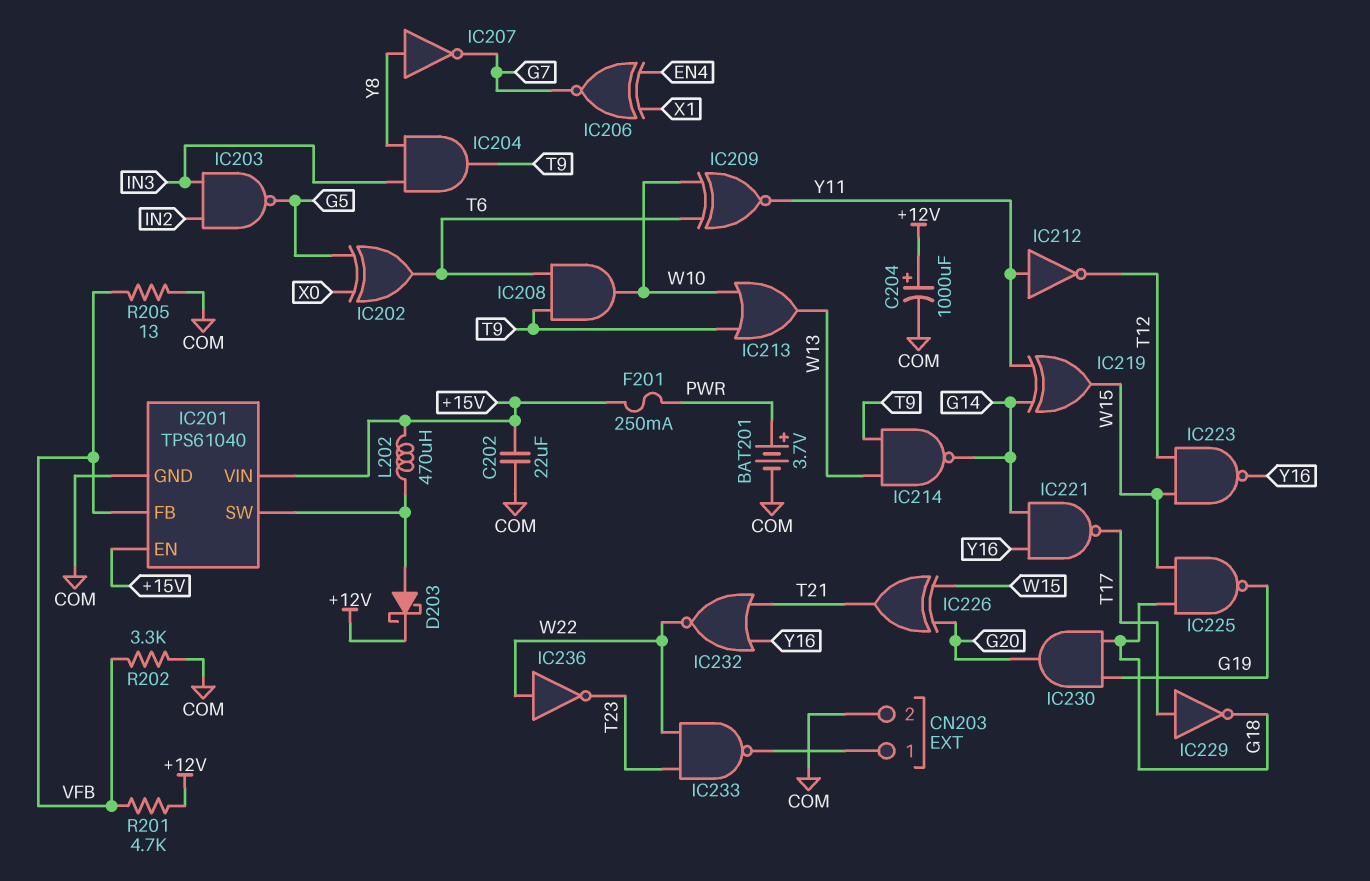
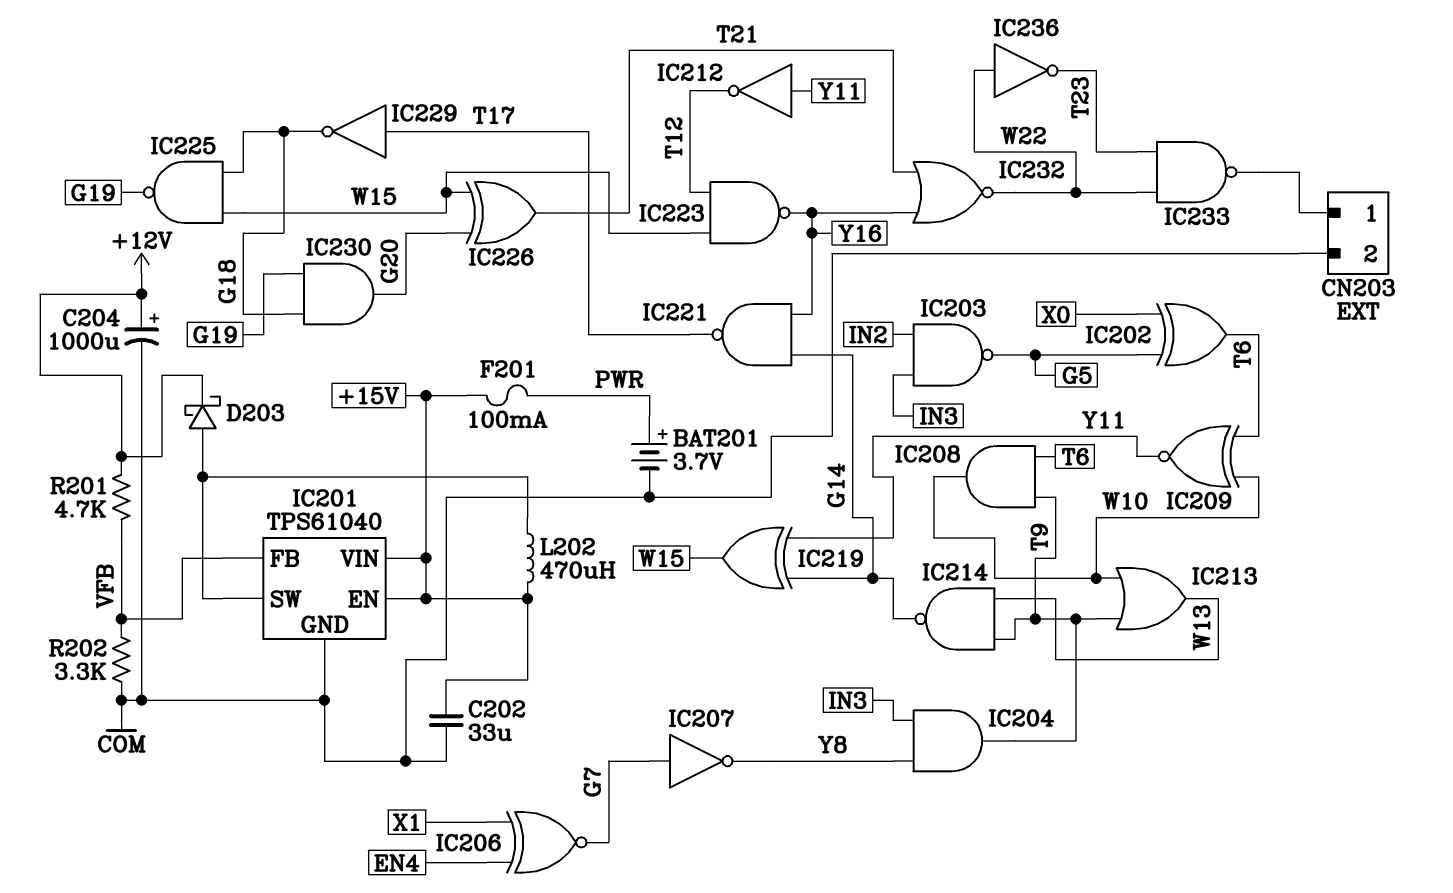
C202: 22uF (+15V, COM) -> 33uF (+15V, COM)
F201: 250mA (+15V, PWR) -> 100mA (+15V, PWR)
IC207: NOT (in Y8, out G7) -> NOT (in G7, out Y8)
R205: 13 (COM, VFB) -> none

